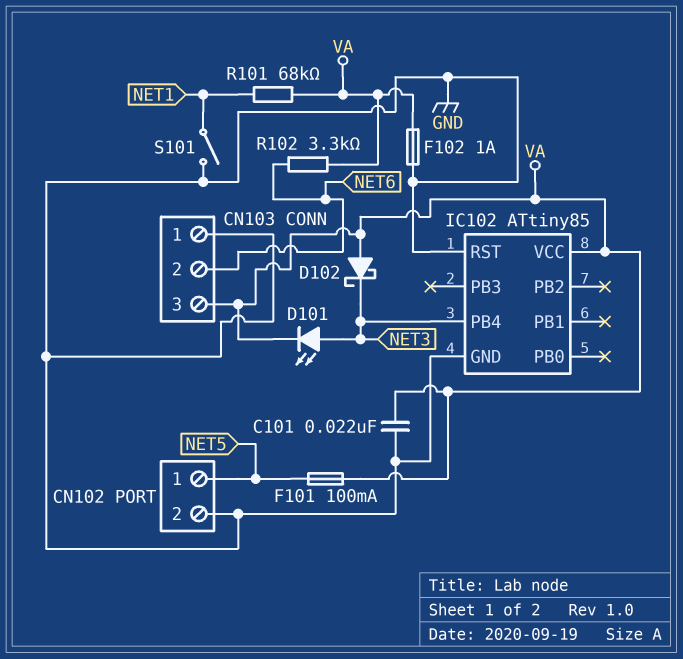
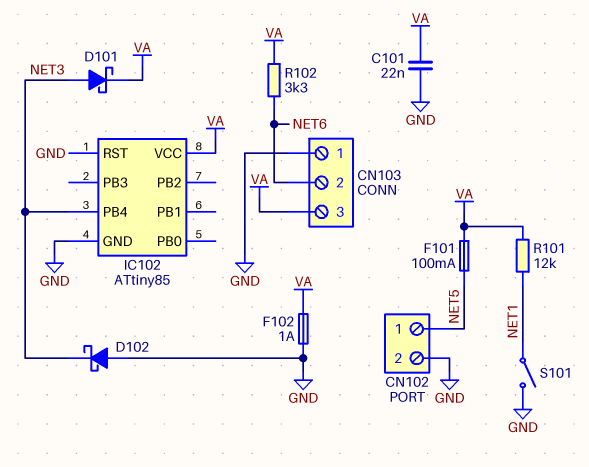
D101: LED (A NET3, K VA) -> schottky (A NET3, K VA)
D102: schottky (A VA, K NET3) -> schottky (A GND, K NET3)
R101: 68k (NET1, VA) -> 12k (NET1, VA)

